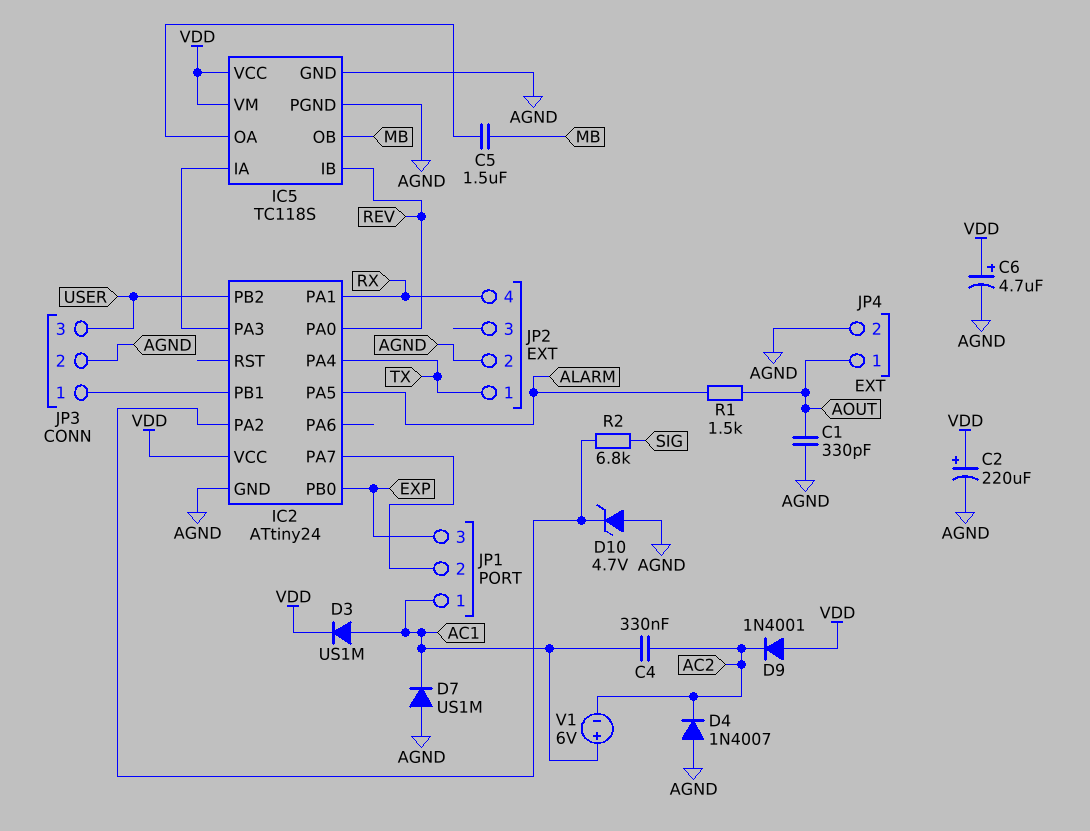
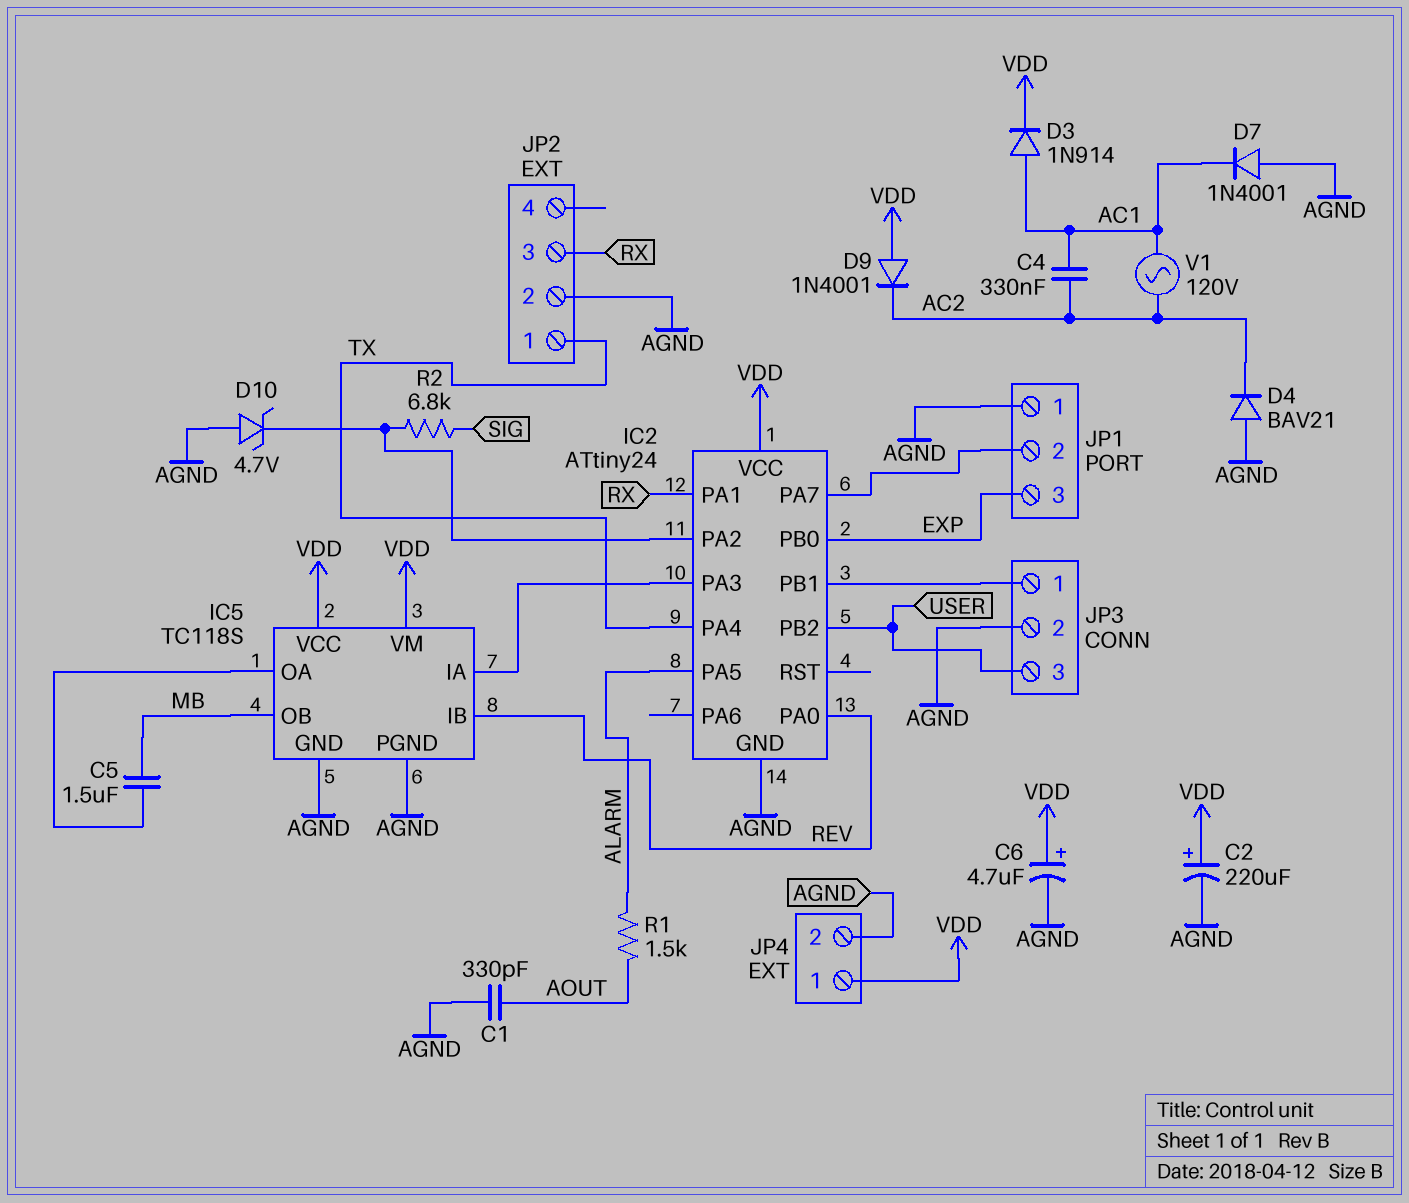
D3: diode US1M (A AC1, K VDD) -> diode 1N914 (A AC1, K VDD)
D4: diode 1N4007 (A AGND, K AC2) -> diode BAV21 (A AGND, K AC2)
D7: diode US1M (A AGND, K AC1) -> diode 1N4001 (A AGND, K AC1)
JP1 pin 1: AC1 -> AGND
JP2 pin 3: none -> RX
JP2 pin 4: RX -> none
JP4 pin 1: AOUT -> VDD
V1: 6V (plus AC1, minus AC2) -> AC 120V (AC1, AC2)

